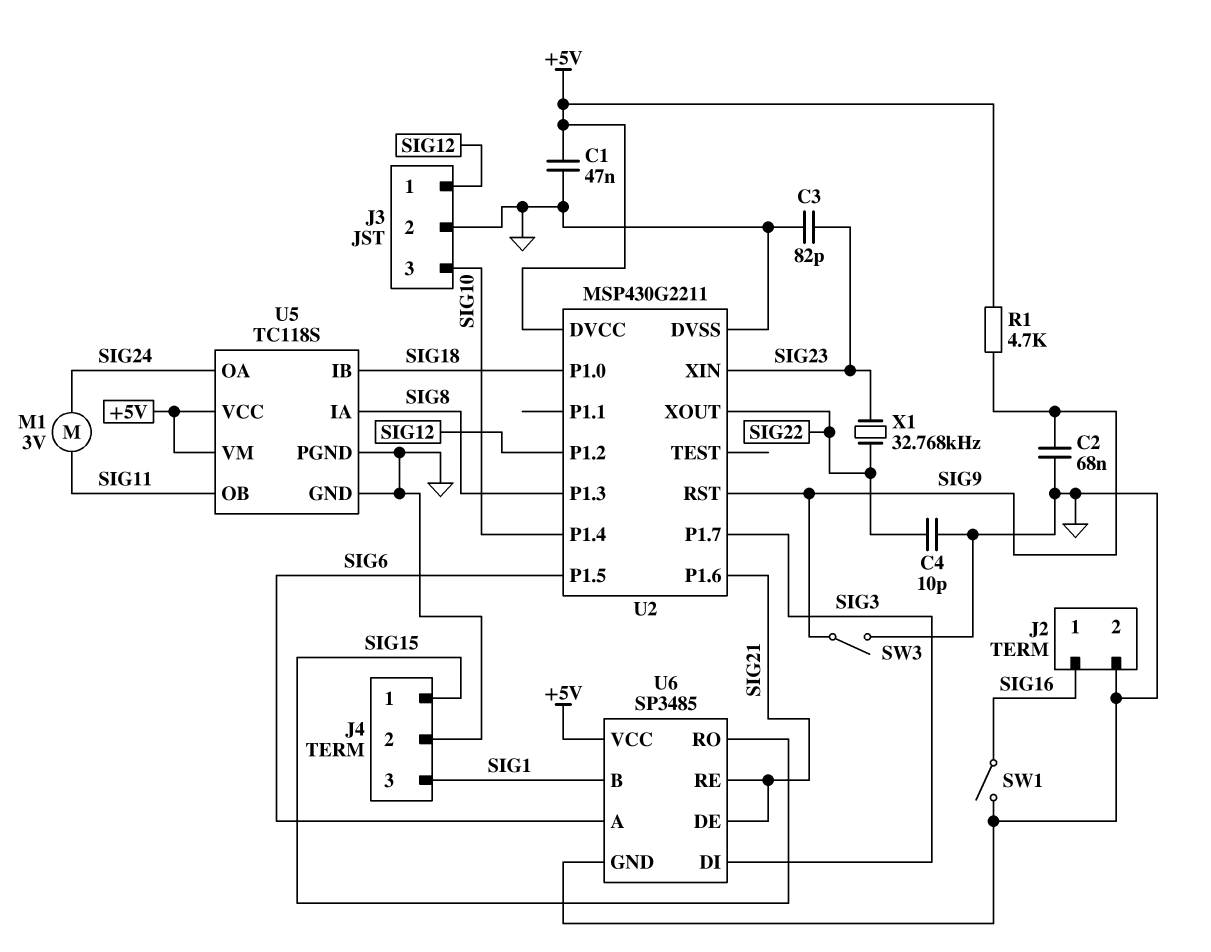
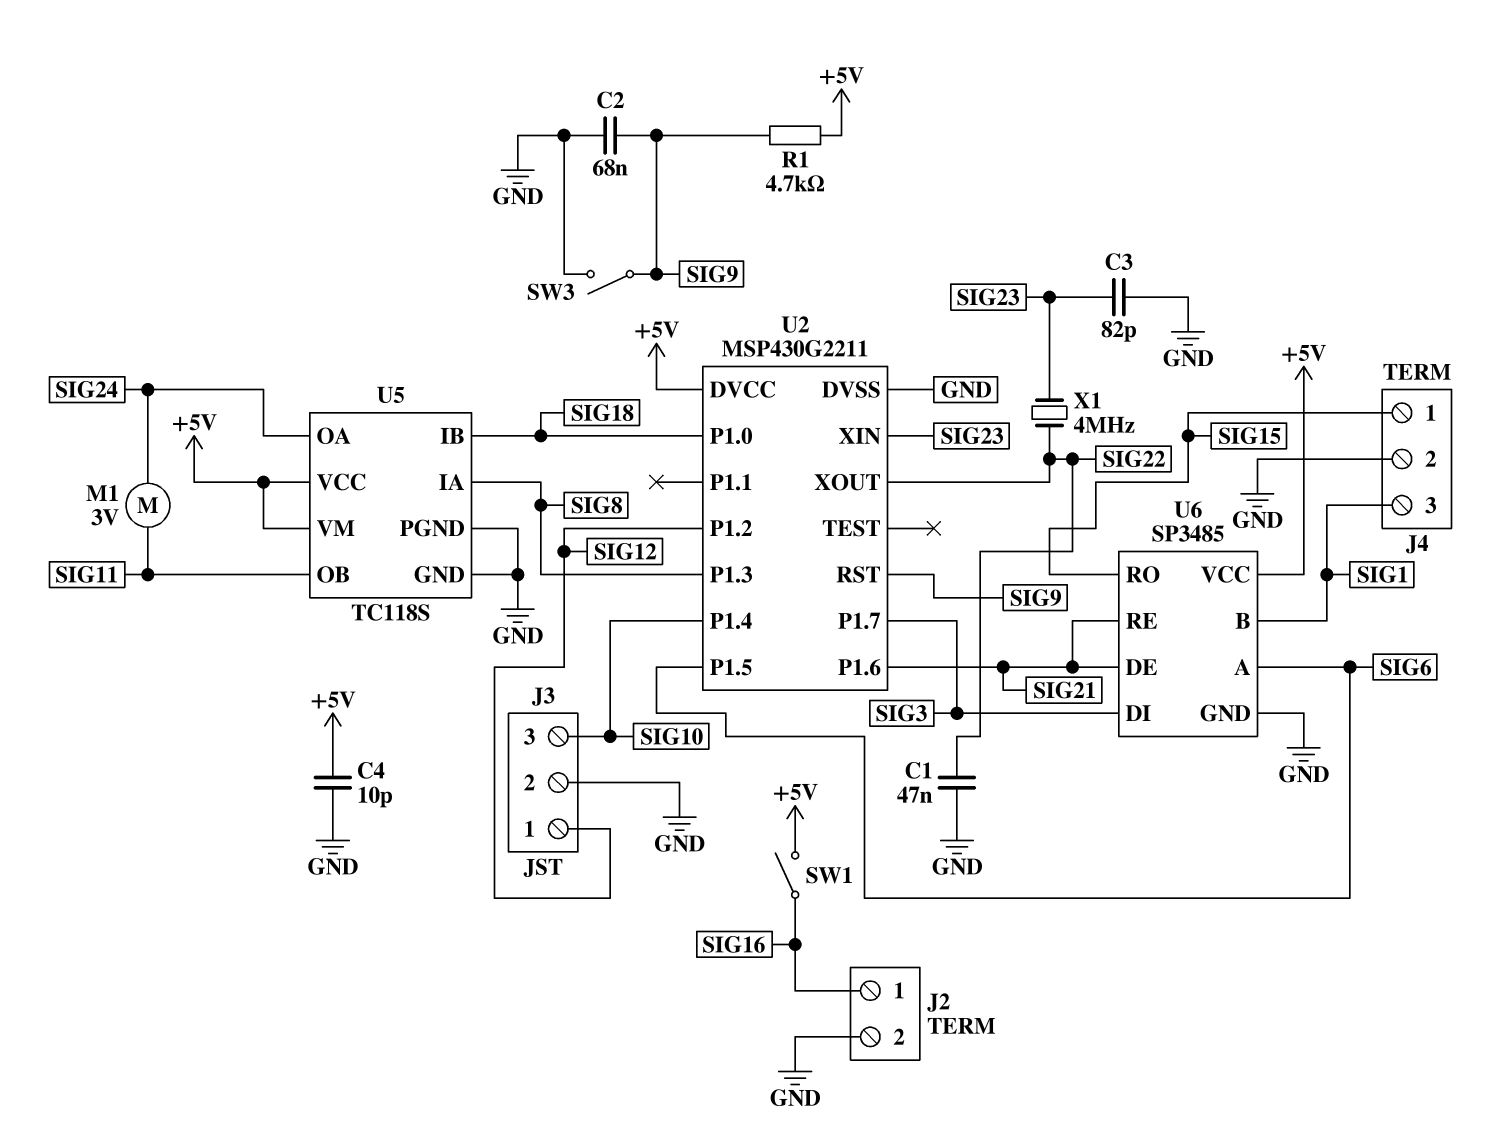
C1: 47nF (+5V, GND) -> 47nF (GND, SIG22)
C4: 10pF (GND, SIG22) -> 10pF (+5V, GND)
SW1: switch (GND, SIG16) -> switch (+5V, SIG16)
X1: 32.768kHz (SIG22, SIG23) -> 4MHz (SIG22, SIG23)

